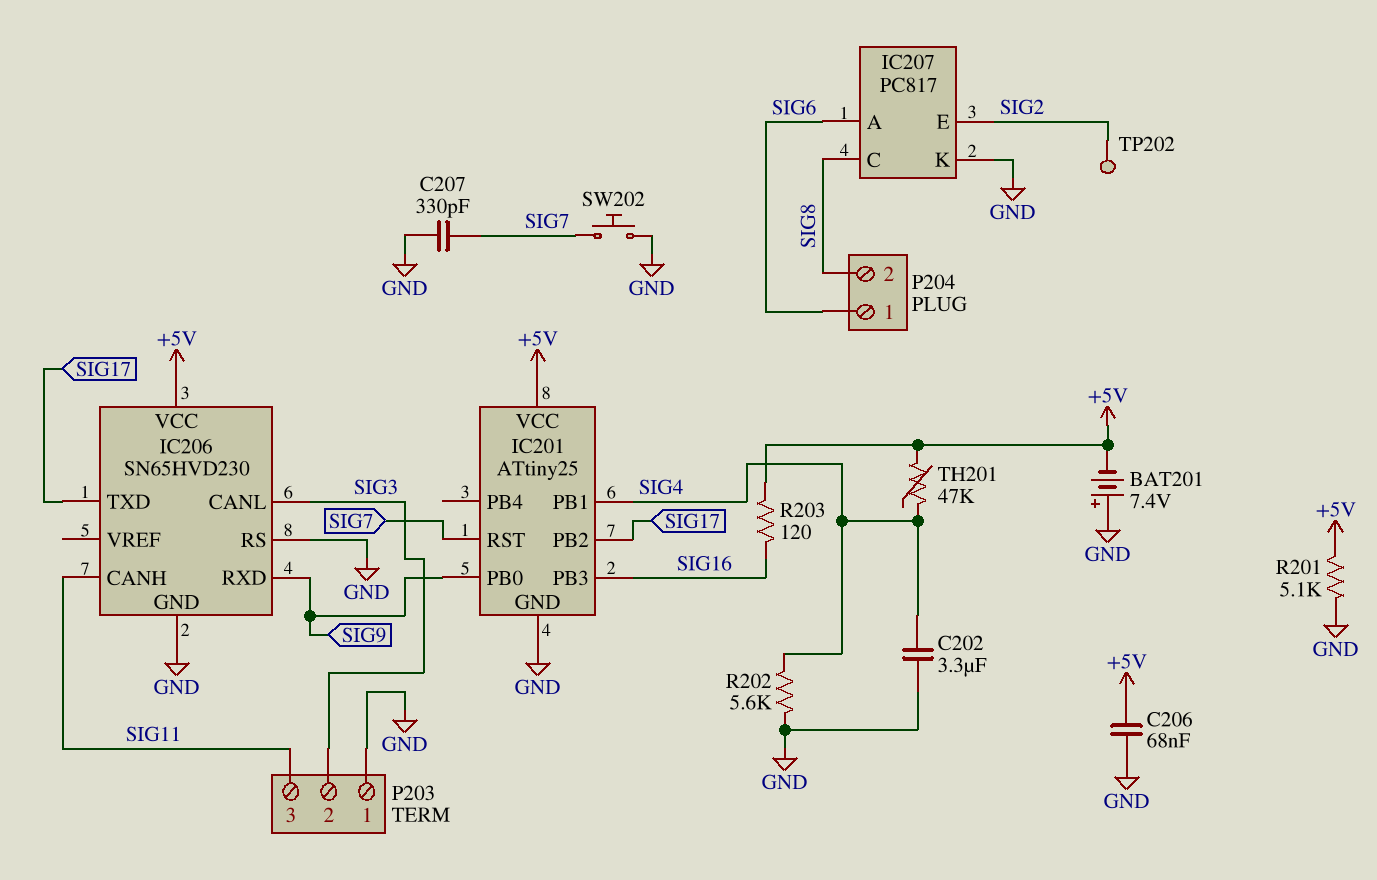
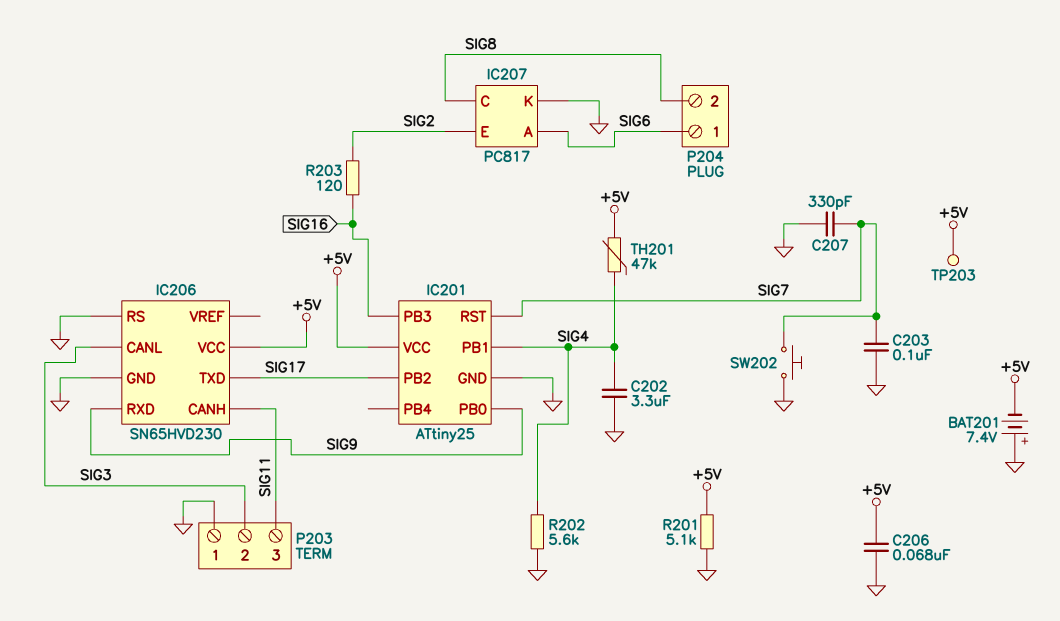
C203: none -> 100nF (GND, SIG7)
R203: 120 (+5V, SIG16) -> 120 (SIG2, SIG16)
TP202: test point (SIG2) -> none
TP203: none -> test point (+5V)

